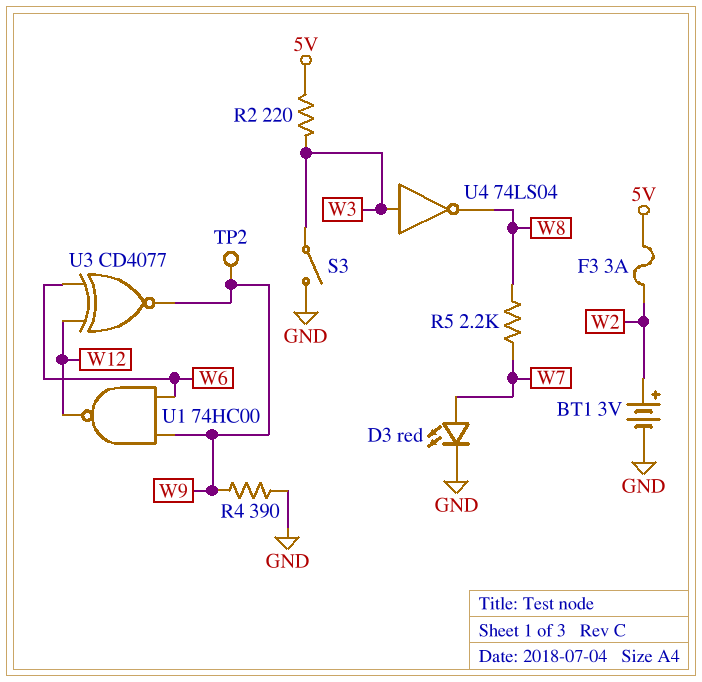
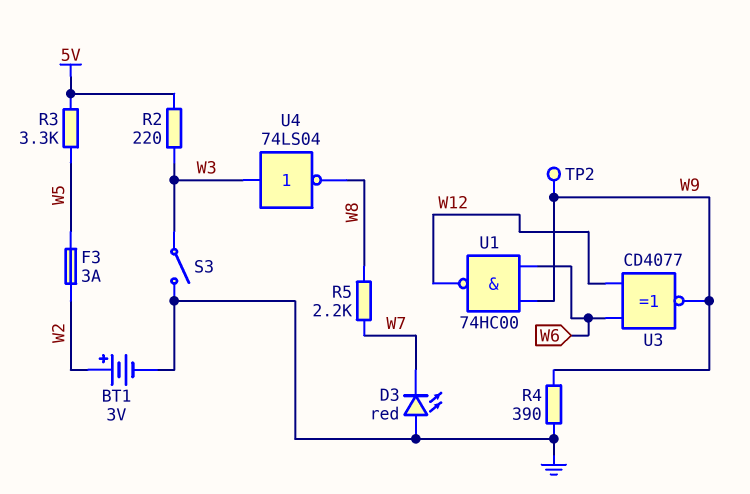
D3: LED red (A W7, K GND) -> LED red (A GND, K W7)
F3: 3A (5V, W2) -> 3A (W2, W5)
R3: none -> 3.3k (5V, W5)

